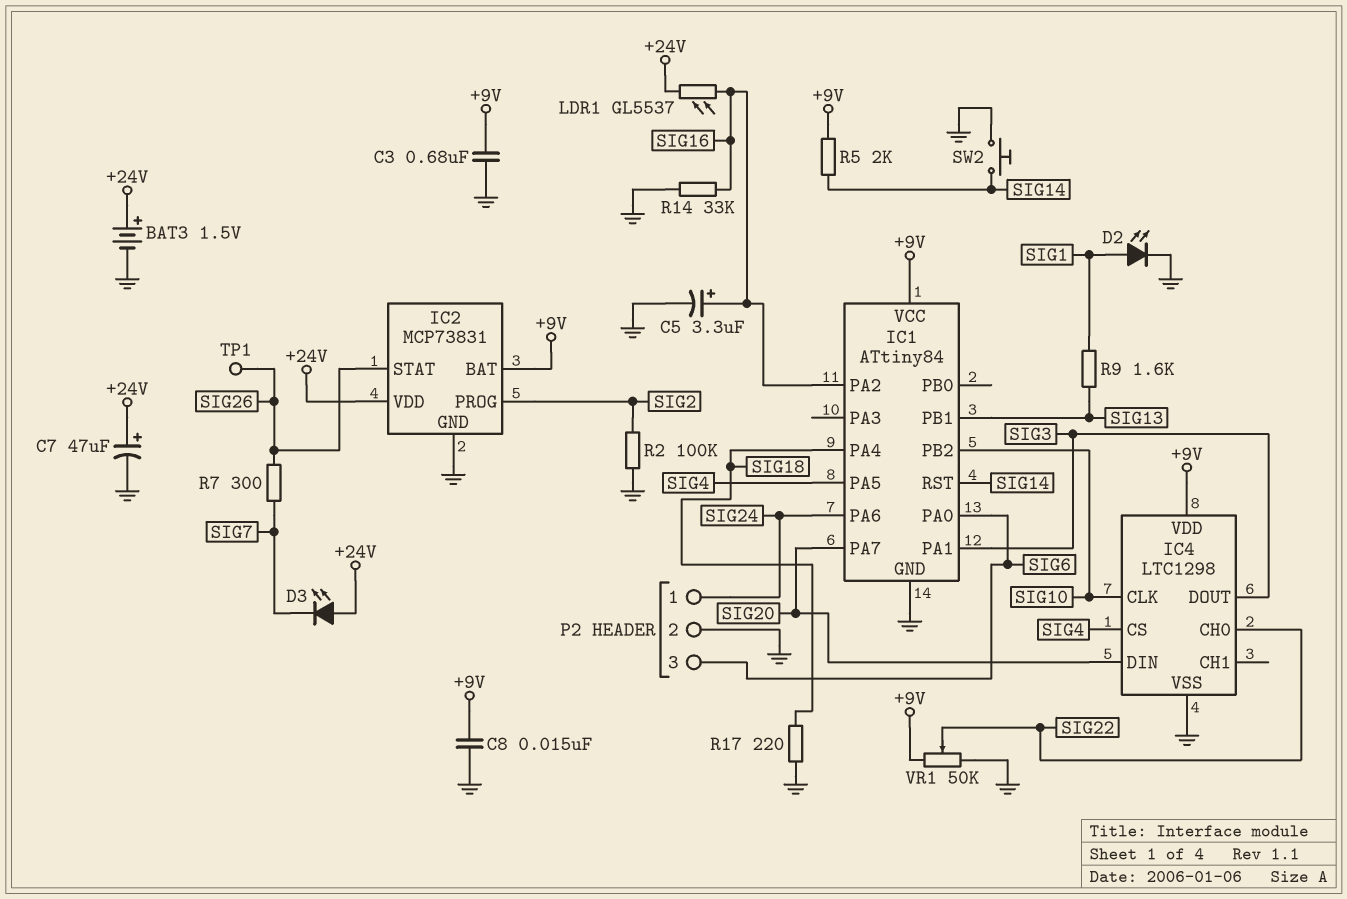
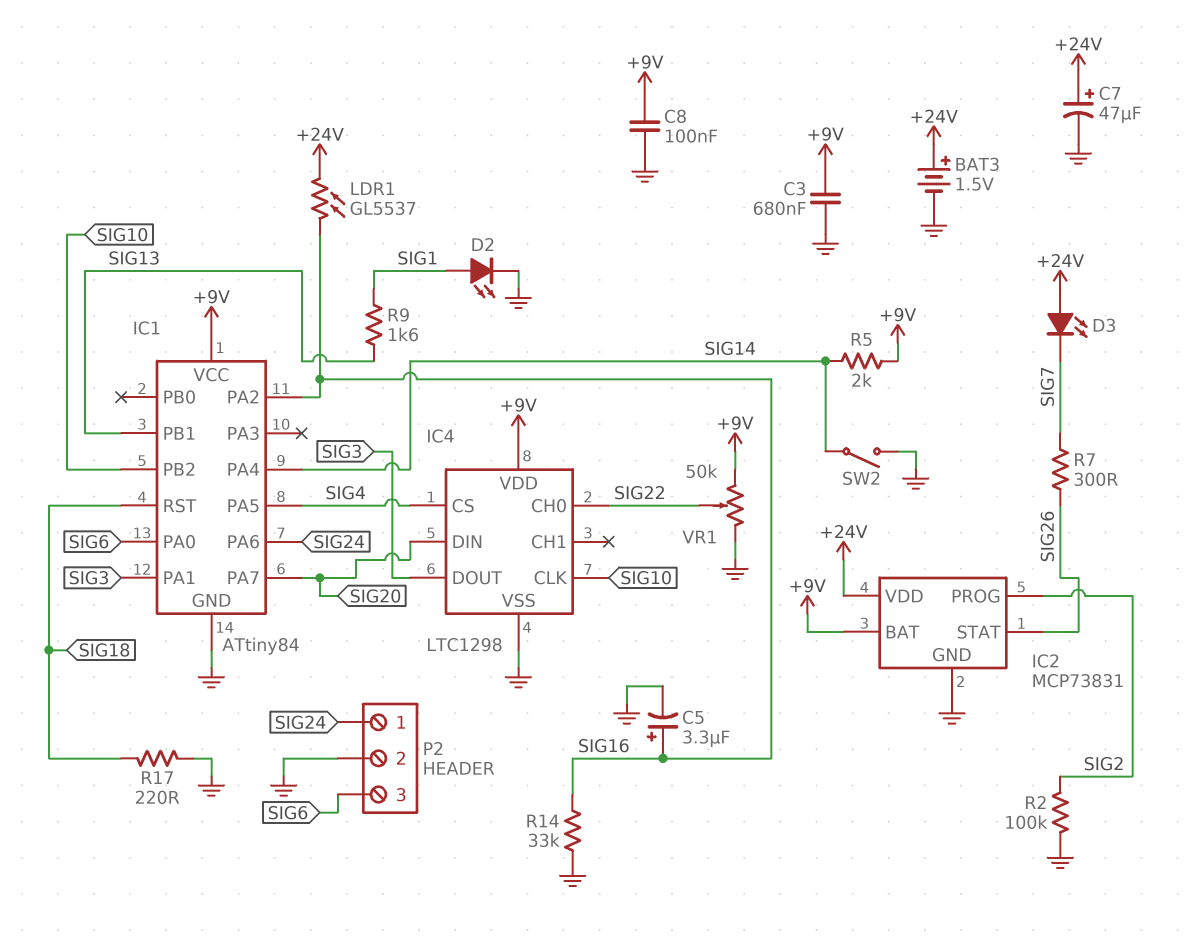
C8: 15nF (+9V, GND) -> 100nF (+9V, GND)
IC1 pin PA4: SIG18 -> SIG14
IC1 pin RST: SIG14 -> SIG18
SW2: button (GND, SIG14) -> switch (GND, SIG14)
TP1: test point (SIG26) -> none

